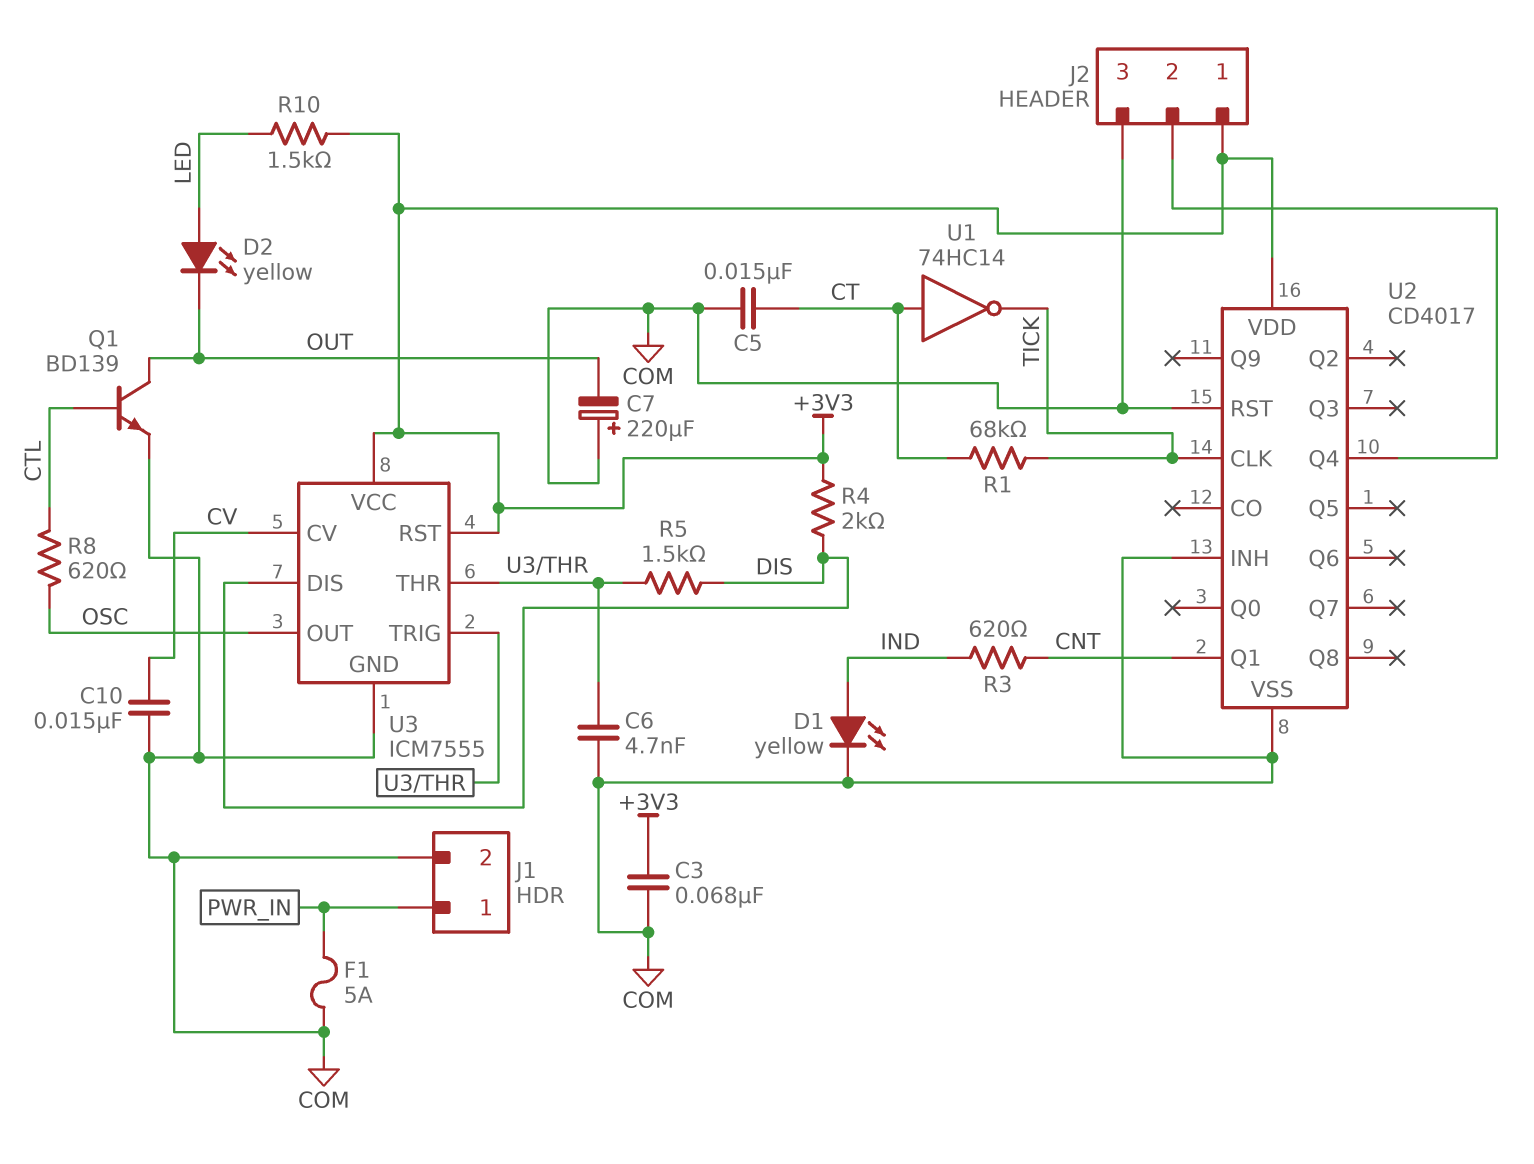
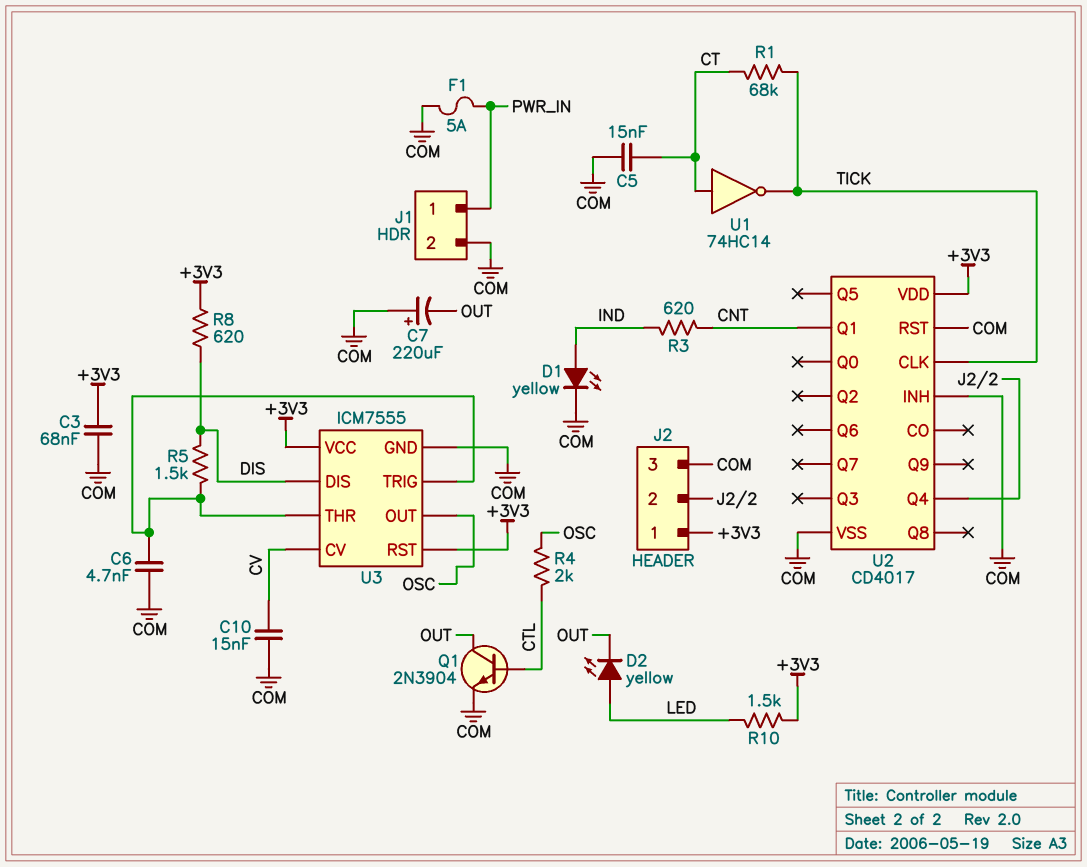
Q1: NPN BD139 (B CTL, C OUT, E COM) -> NPN 2N3904 (B CTL, C OUT, E COM)
R4: 2k (+3V3, DIS) -> 2k (CTL, OSC)
R8: 620 (CTL, OSC) -> 620 (+3V3, DIS)

